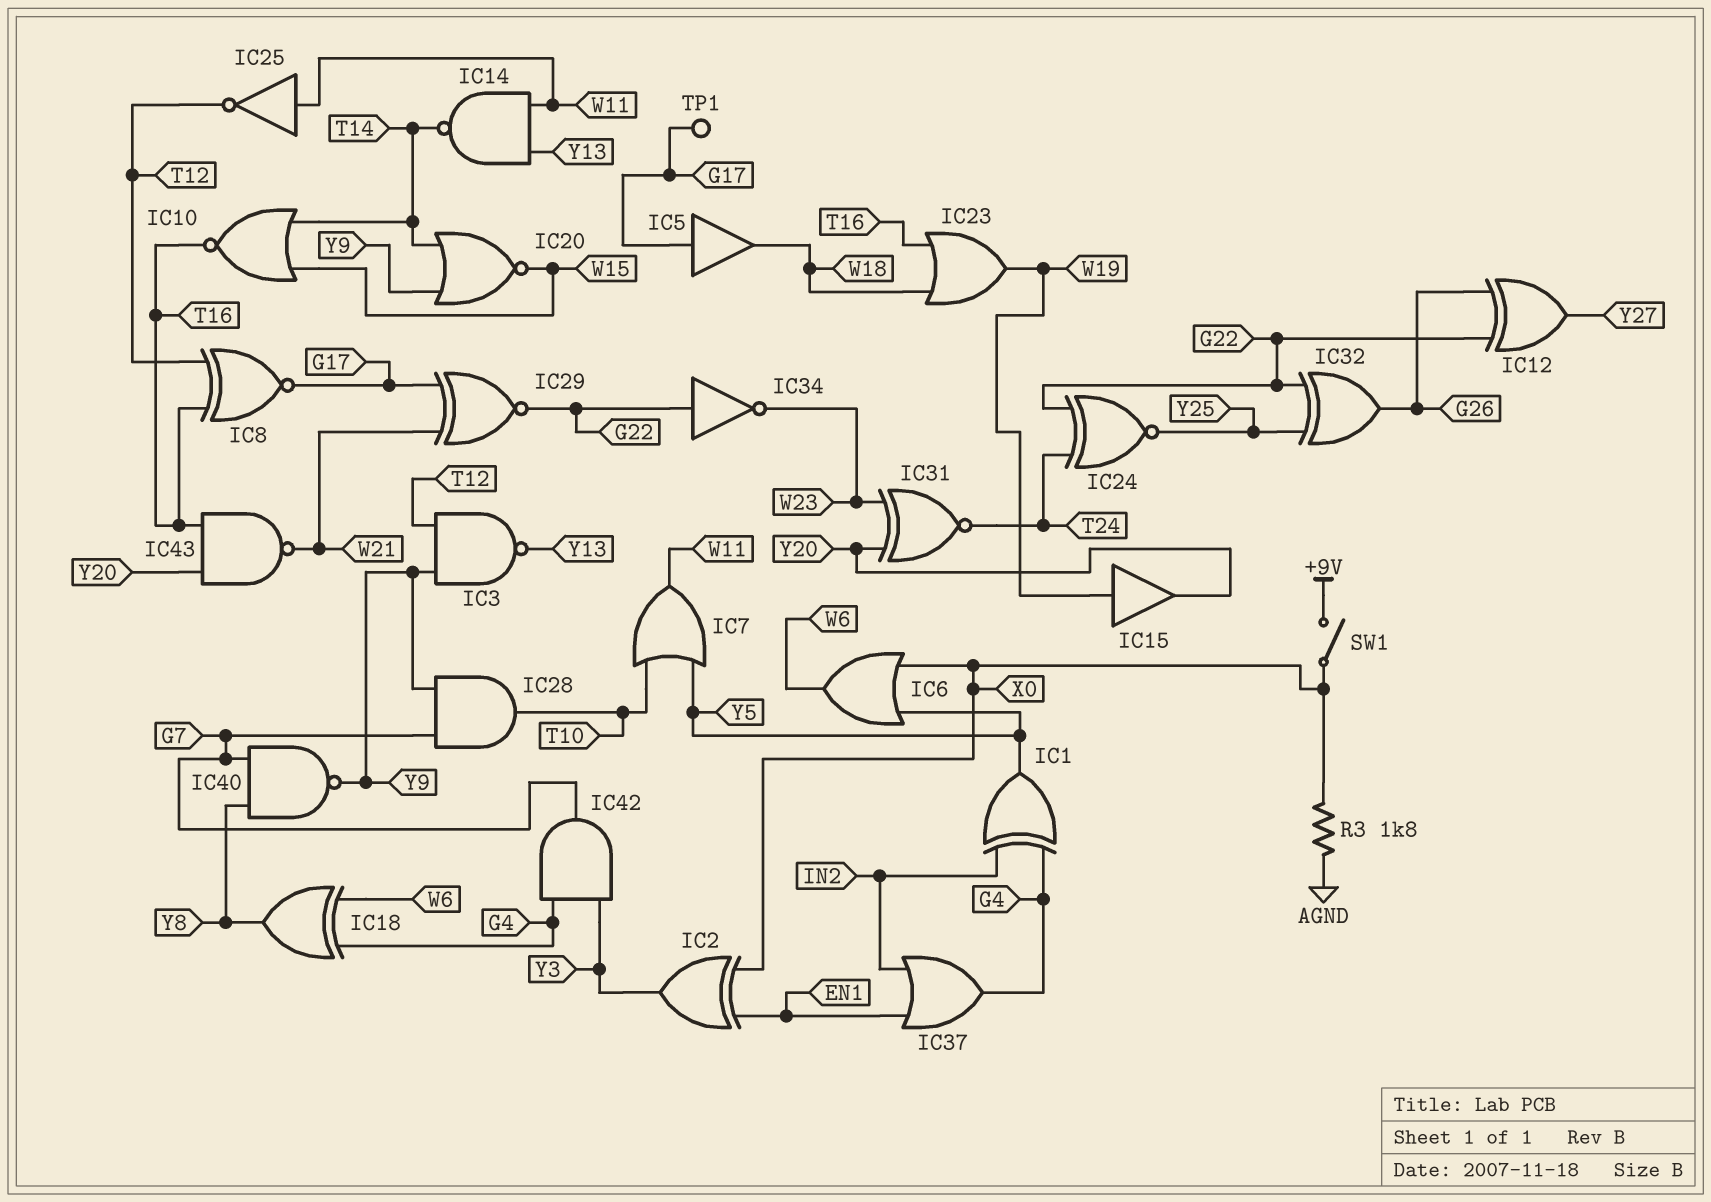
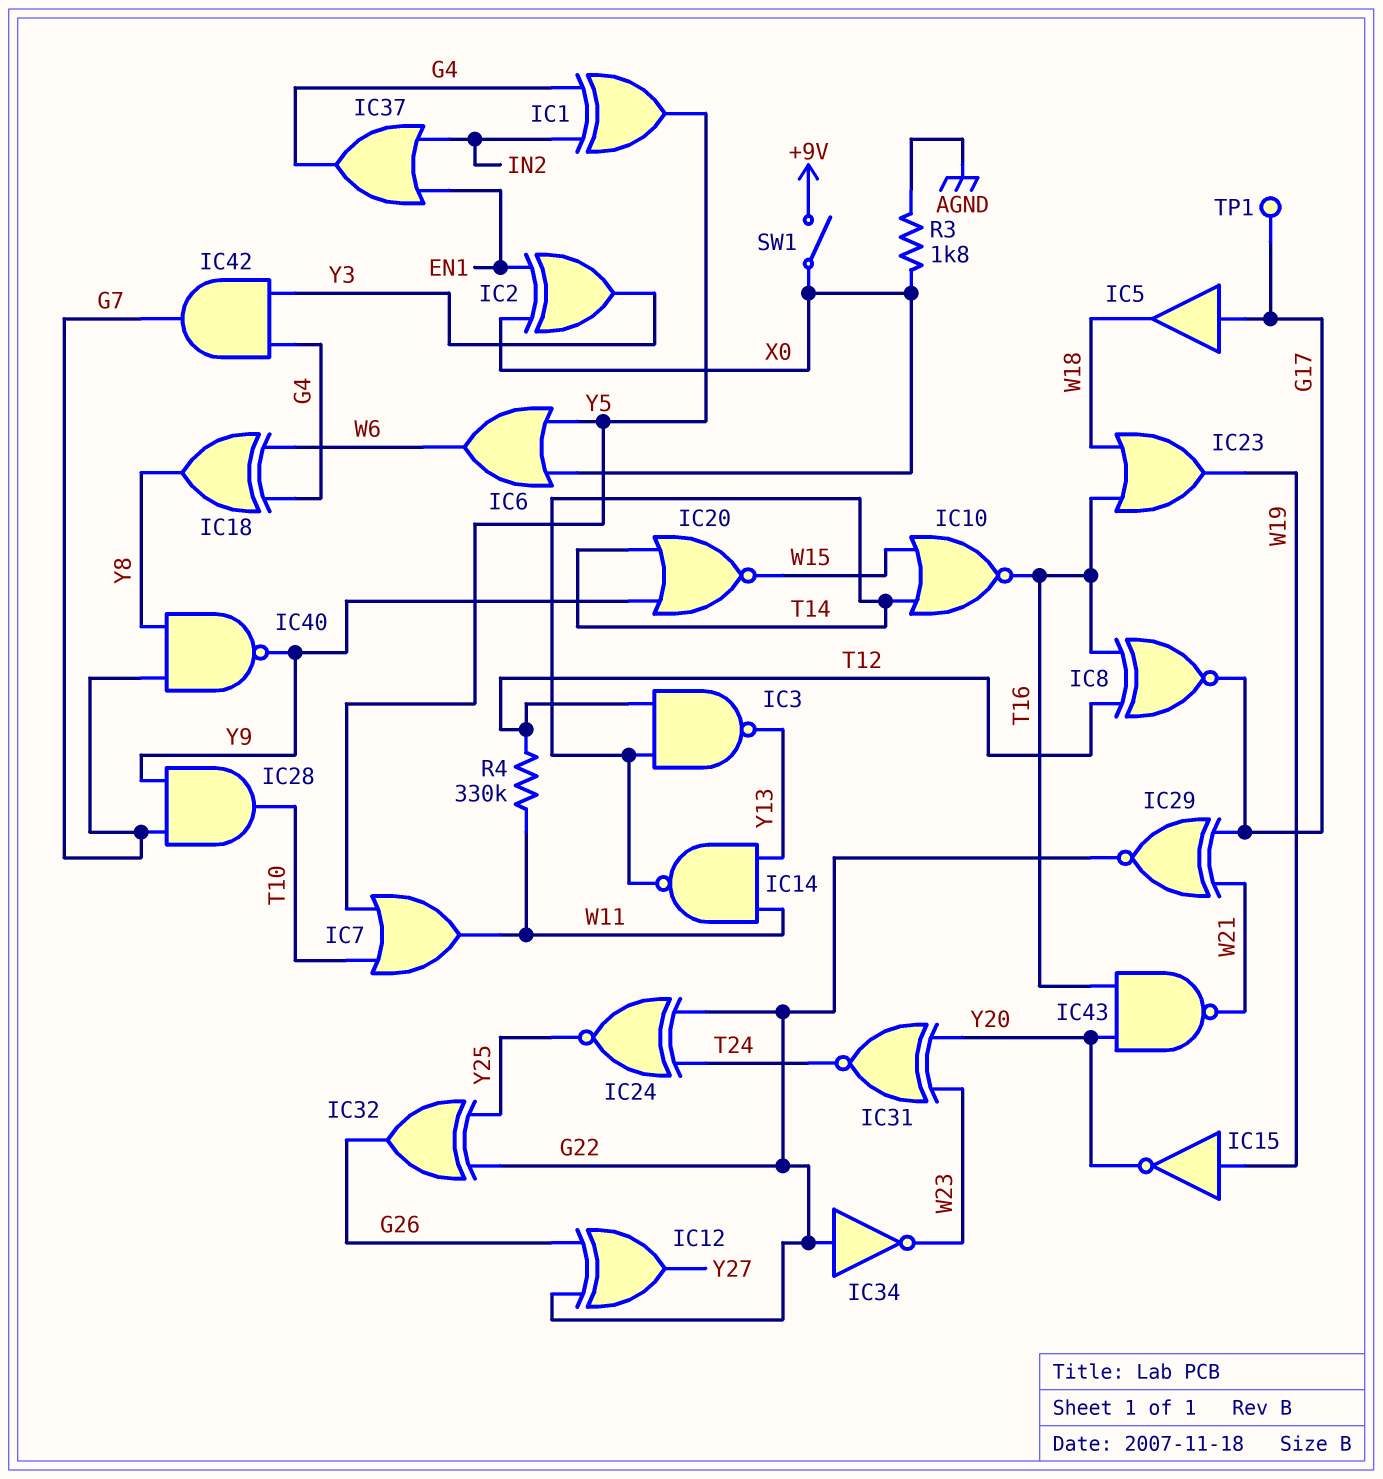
IC3: NAND (in T12, in Y9, out Y13) -> NAND (in T12, in T14, out Y13)
IC15: buffer (in W19, out Y20) -> NOT (in W19, out Y20)
IC25: NOT (in W11, out T12) -> none
R4: none -> 330k (T12, W11)

